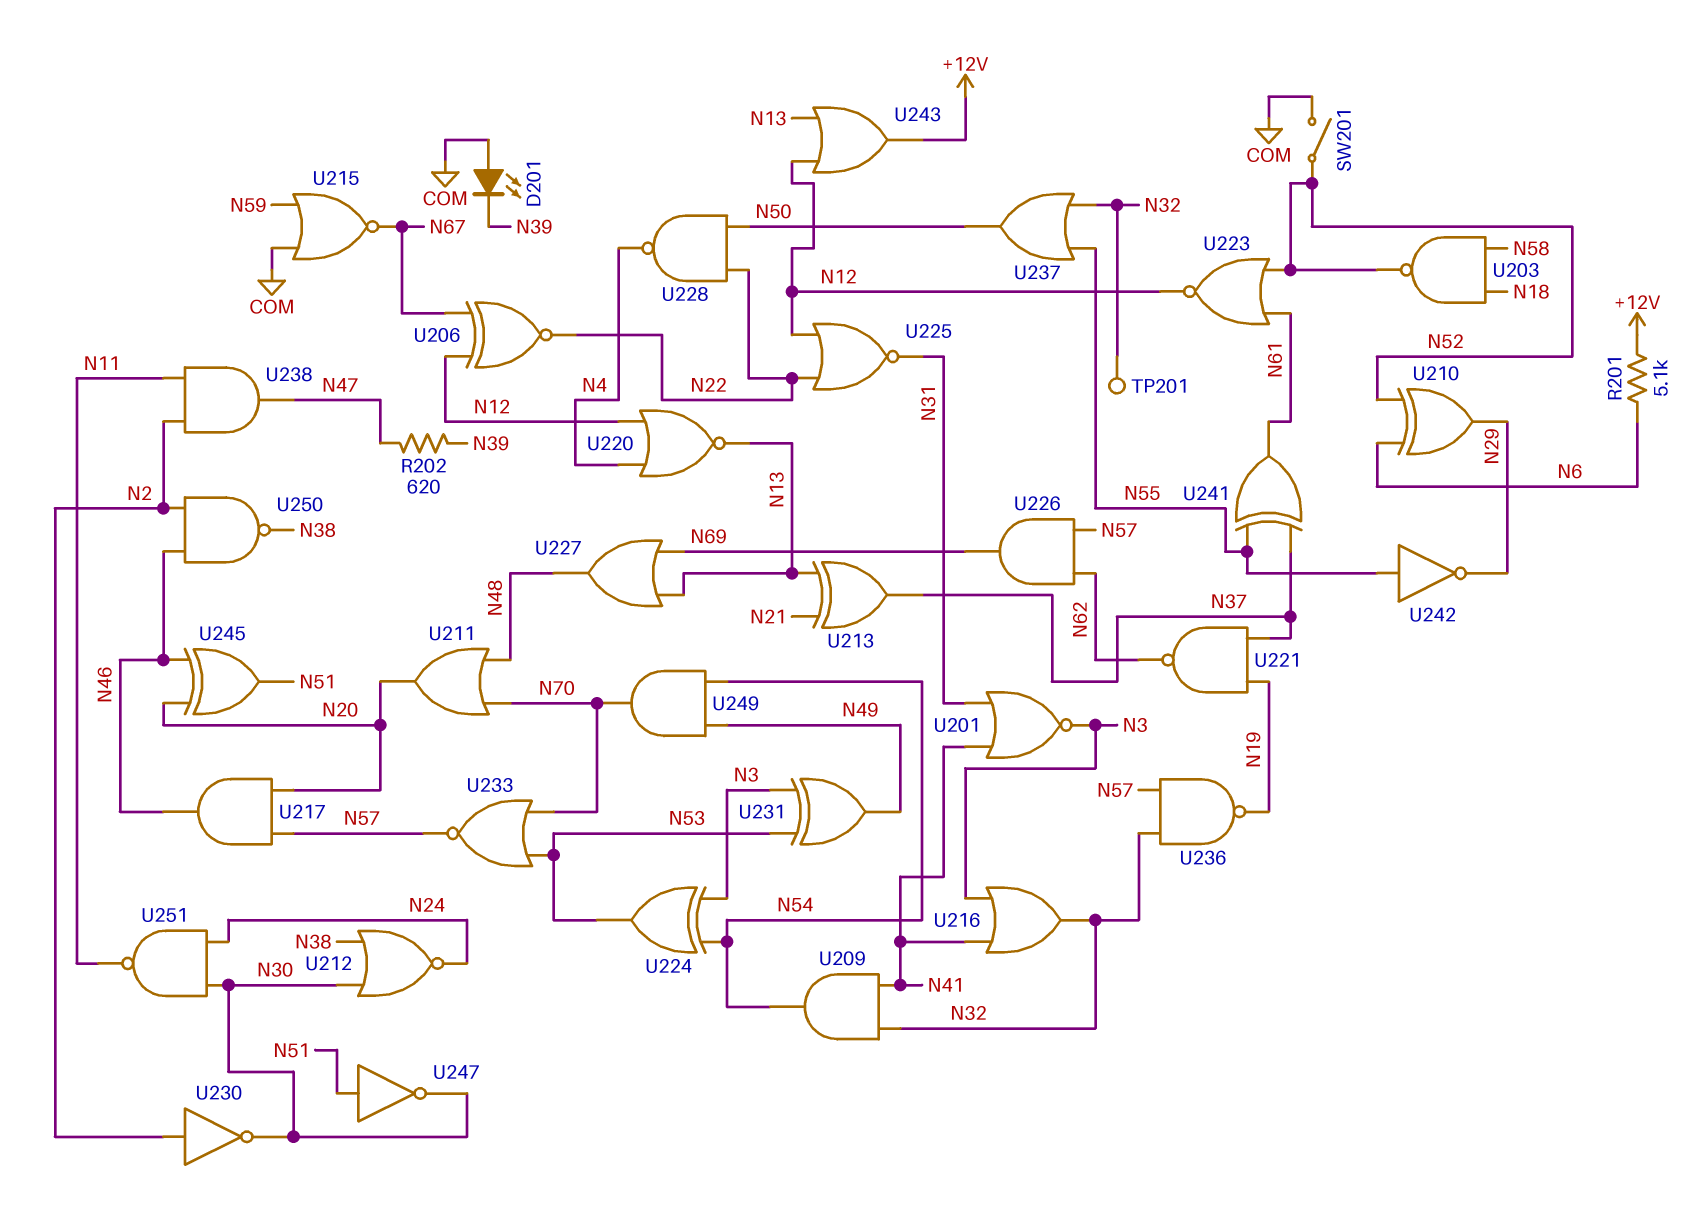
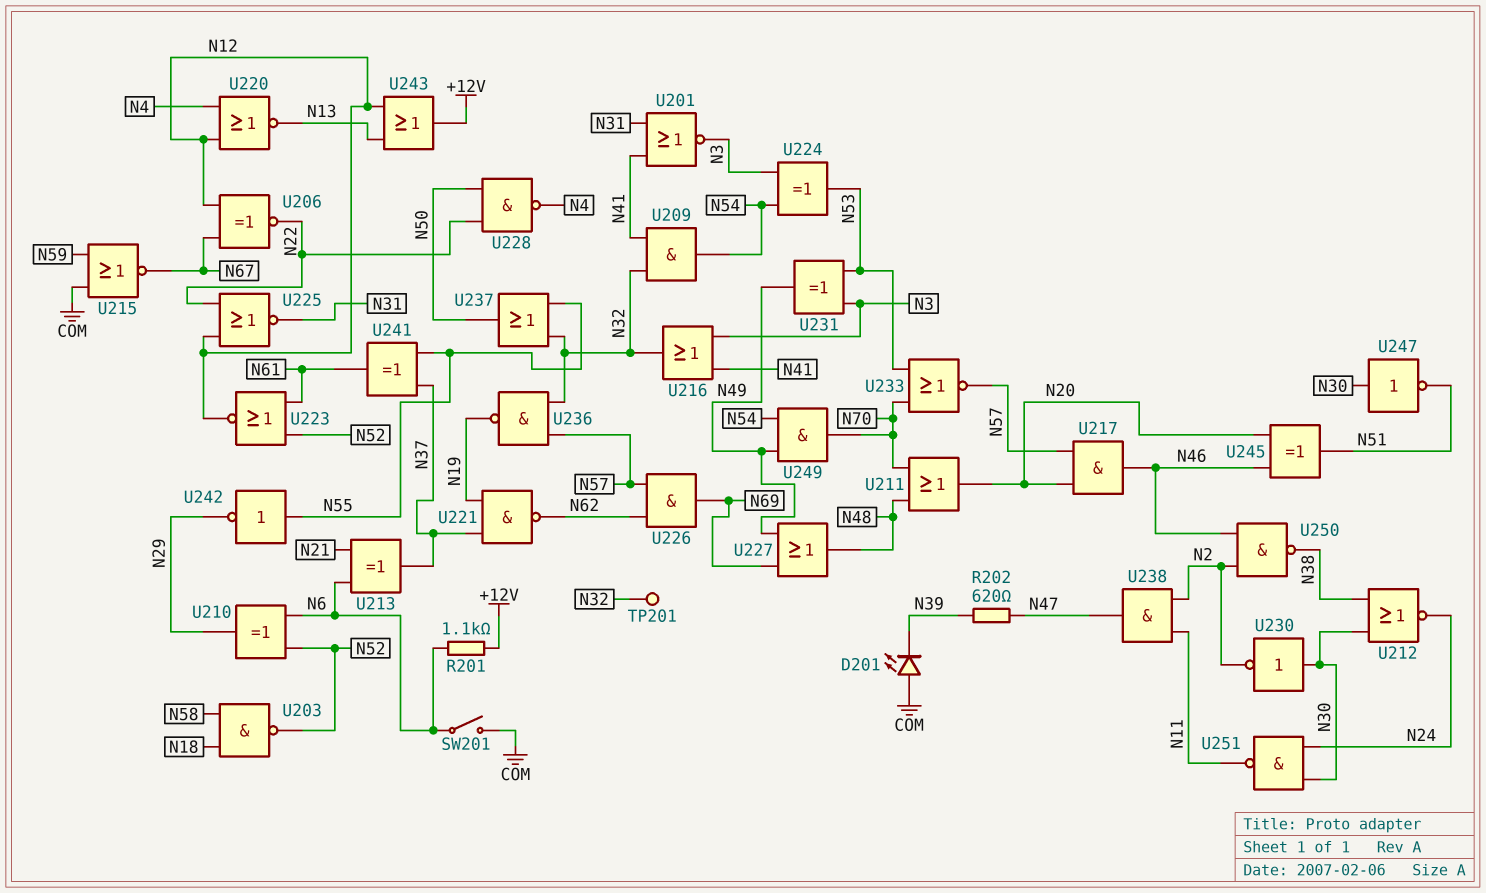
R201: 5.1k (+12V, N6) -> 1.1k (+12V, N6)
SW201: switch (COM, N52) -> switch (COM, N6)
U213: XOR (in N13, in N21, out N37) -> XOR (in N6, in N21, out N37)
U227: OR (in N13, in N69, out N48) -> OR (in N49, in N69, out N48)
U230: NOT (in N2, out N30) -> NOT (in N30, out N2)
U247: NOT (in N51, out N30) -> NOT (in N30, out N51)

